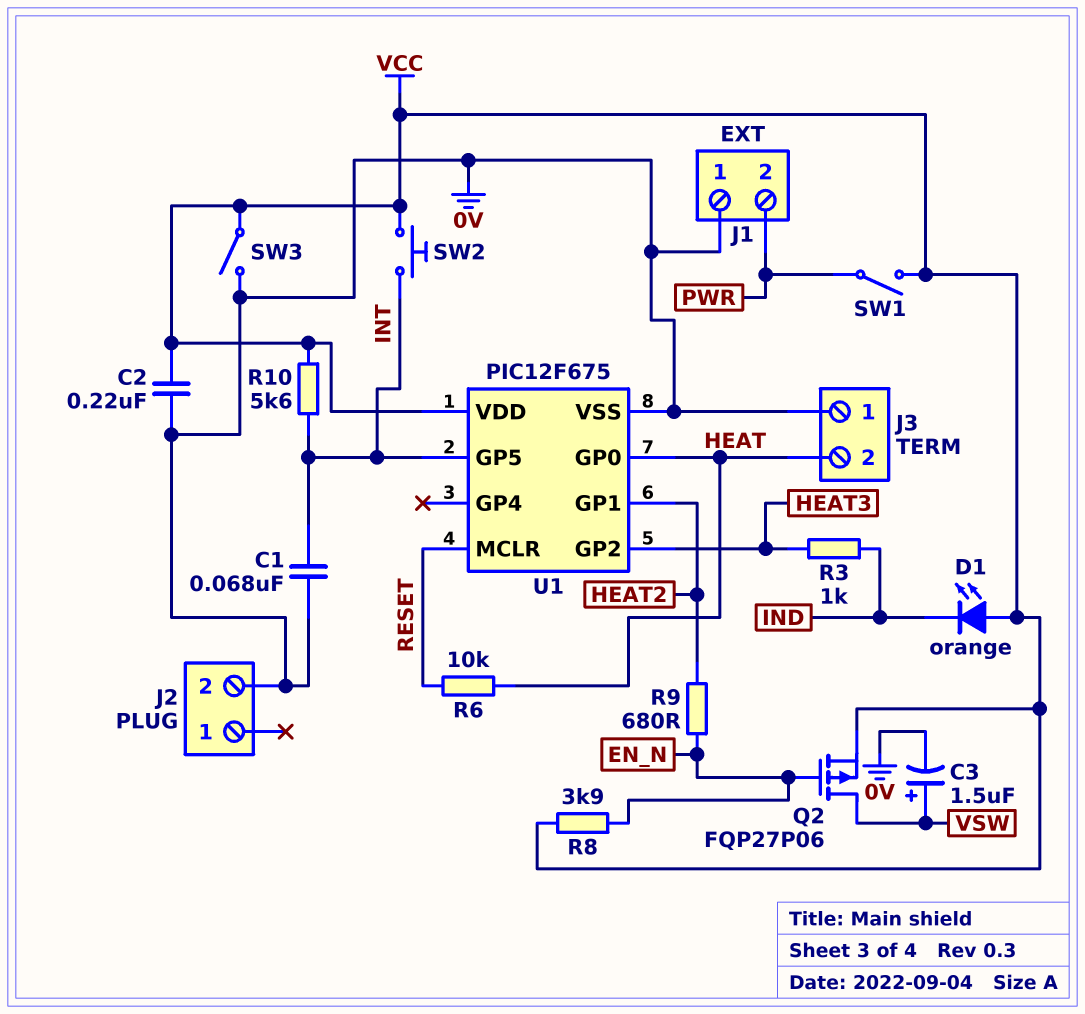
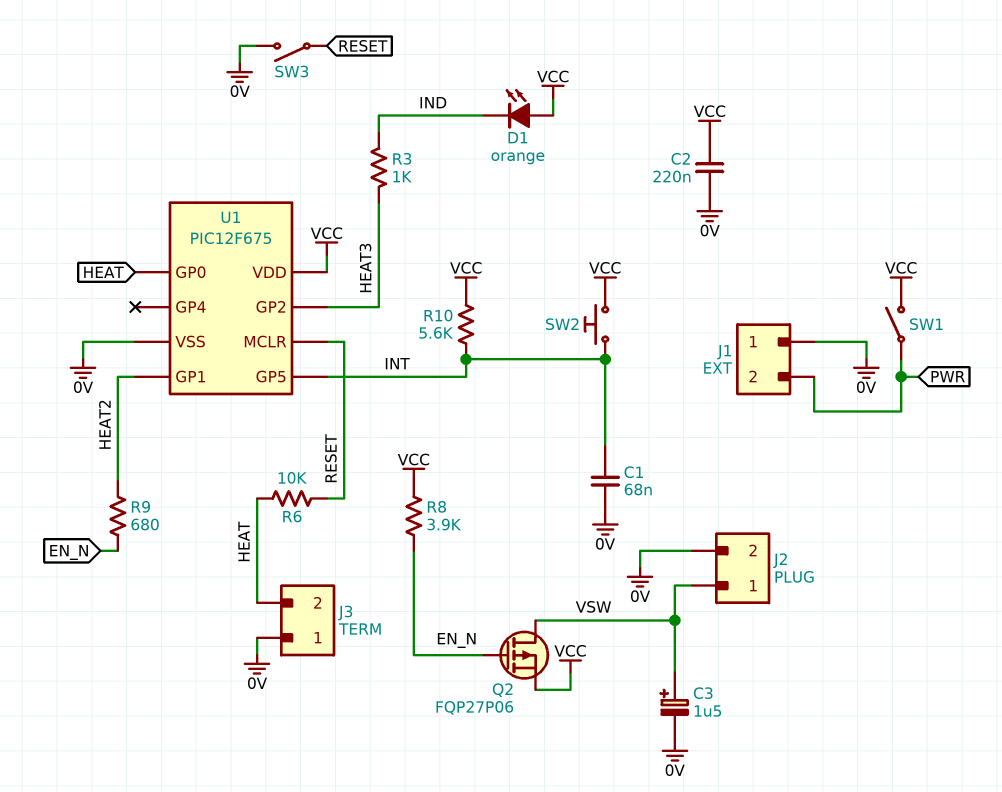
J2 pin 1: none -> VSW
SW3: switch (0V, VCC) -> switch (0V, RESET)

